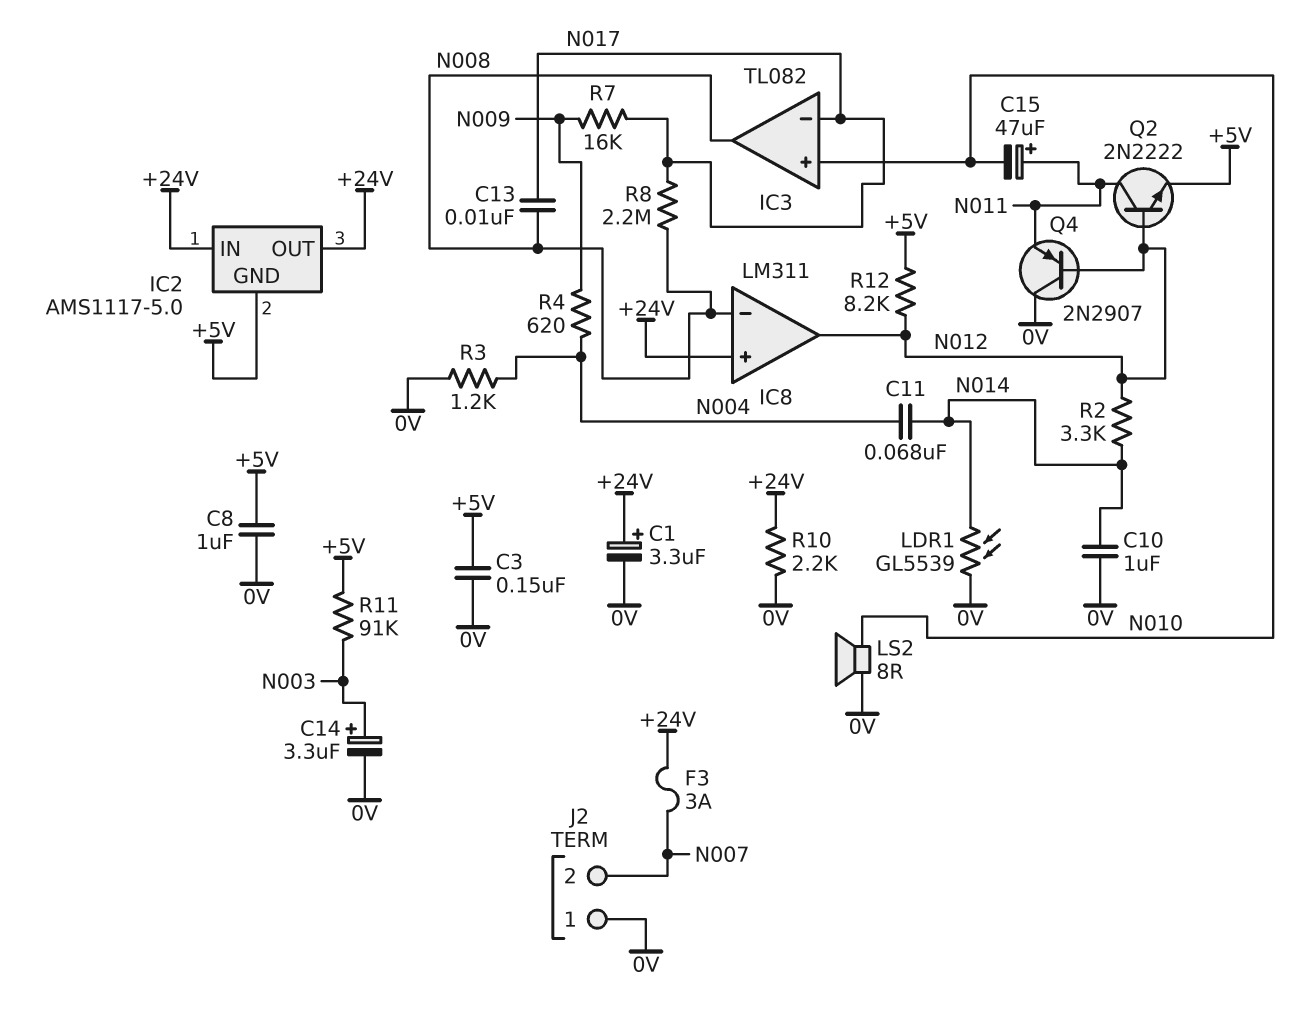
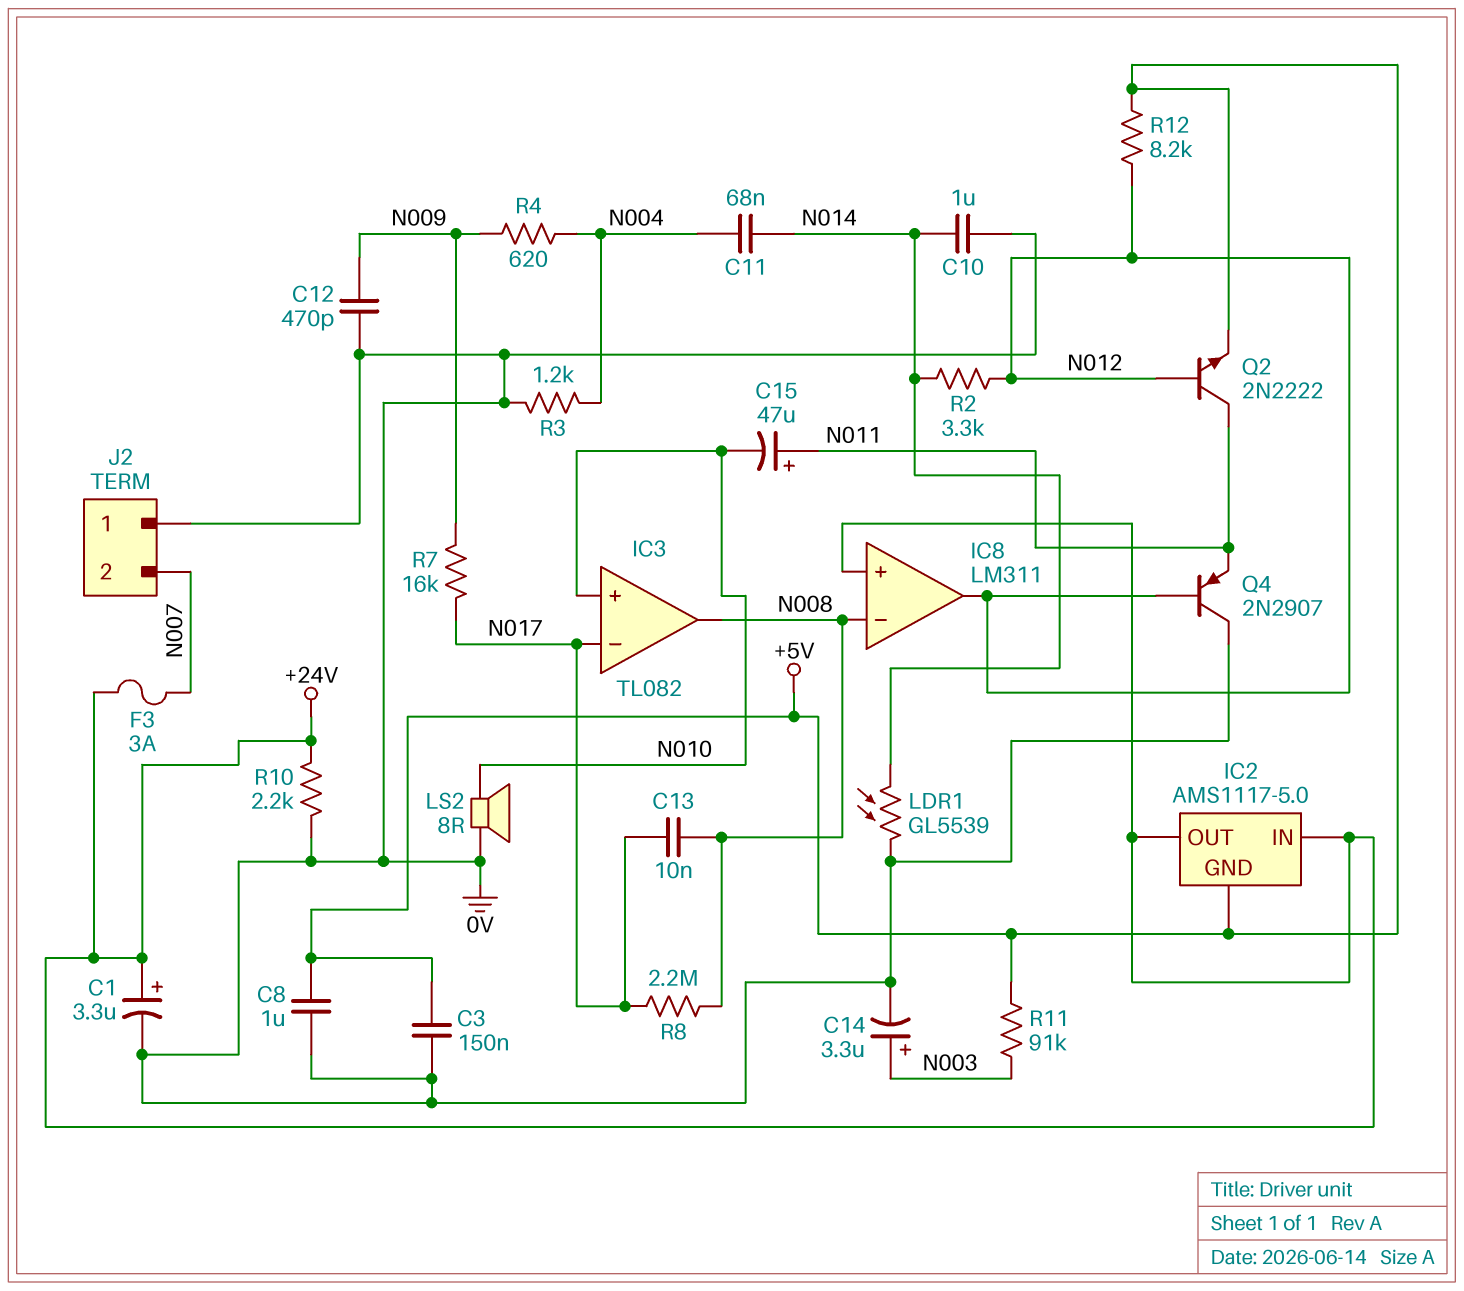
C12: none -> 470pF (0V, N009)

